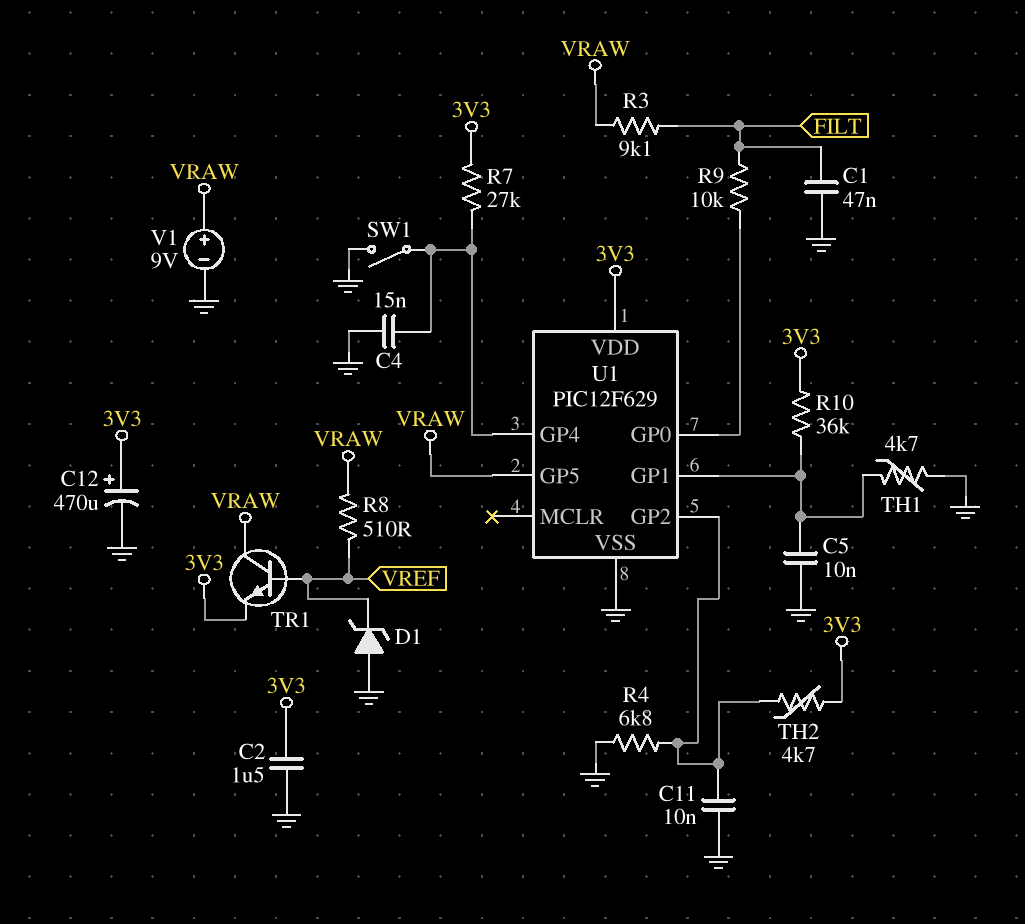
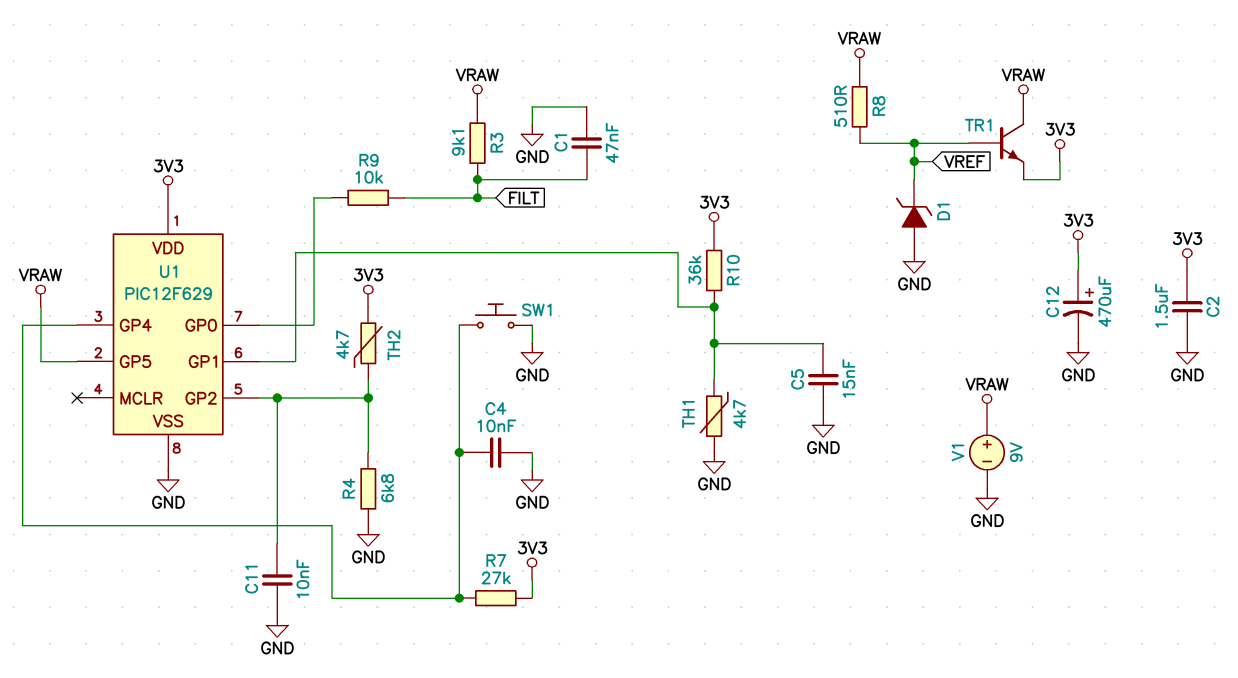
C4: 15nF (GND, U1/GP4) -> 10nF (GND, U1/GP4)
C5: 10nF (GND, U1/GP1) -> 15nF (GND, U1/GP1)
SW1: switch (GND, U1/GP4) -> button (GND, U1/GP4)

